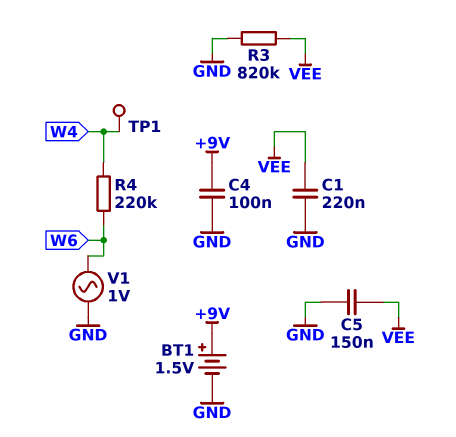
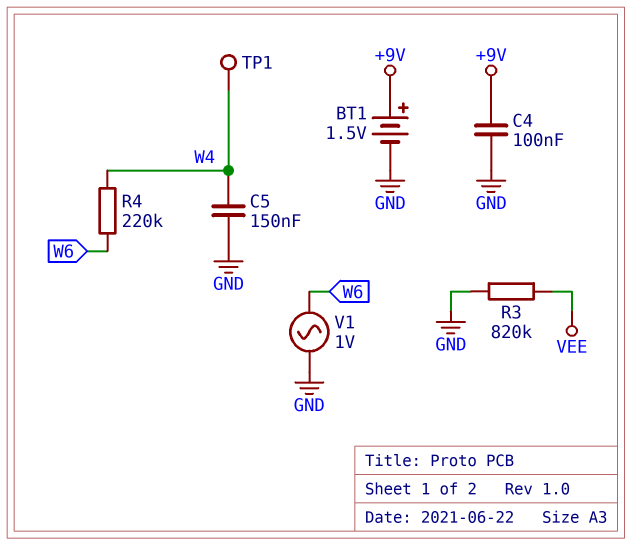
C1: 220nF (GND, VEE) -> none
C5: 150nF (GND, VEE) -> 150nF (GND, W4)

